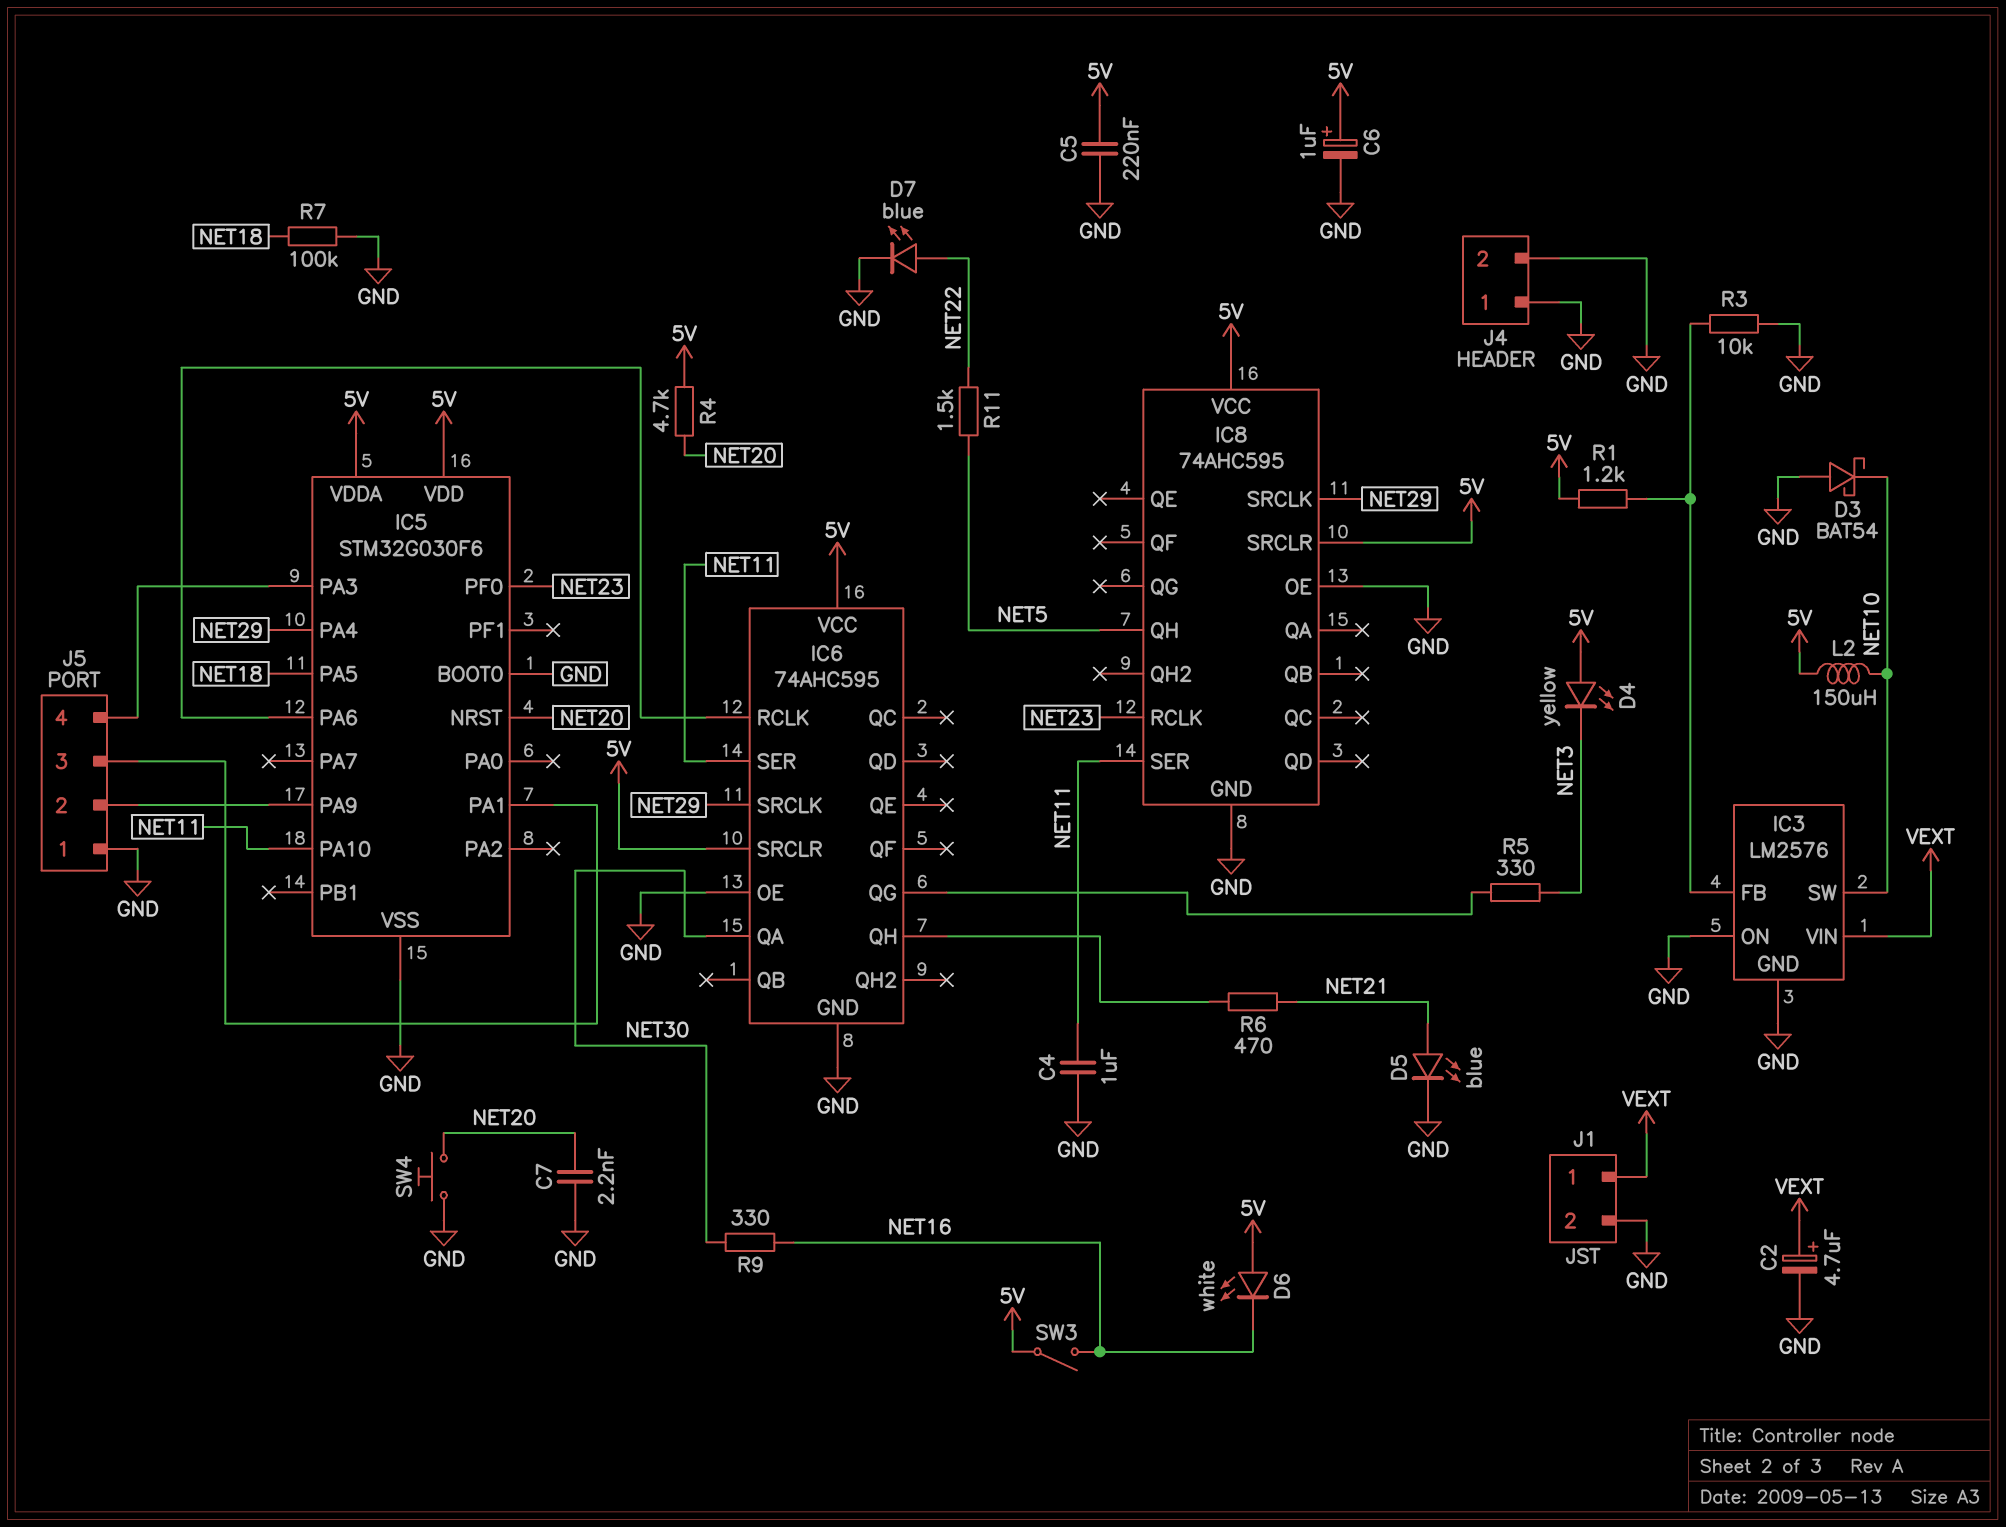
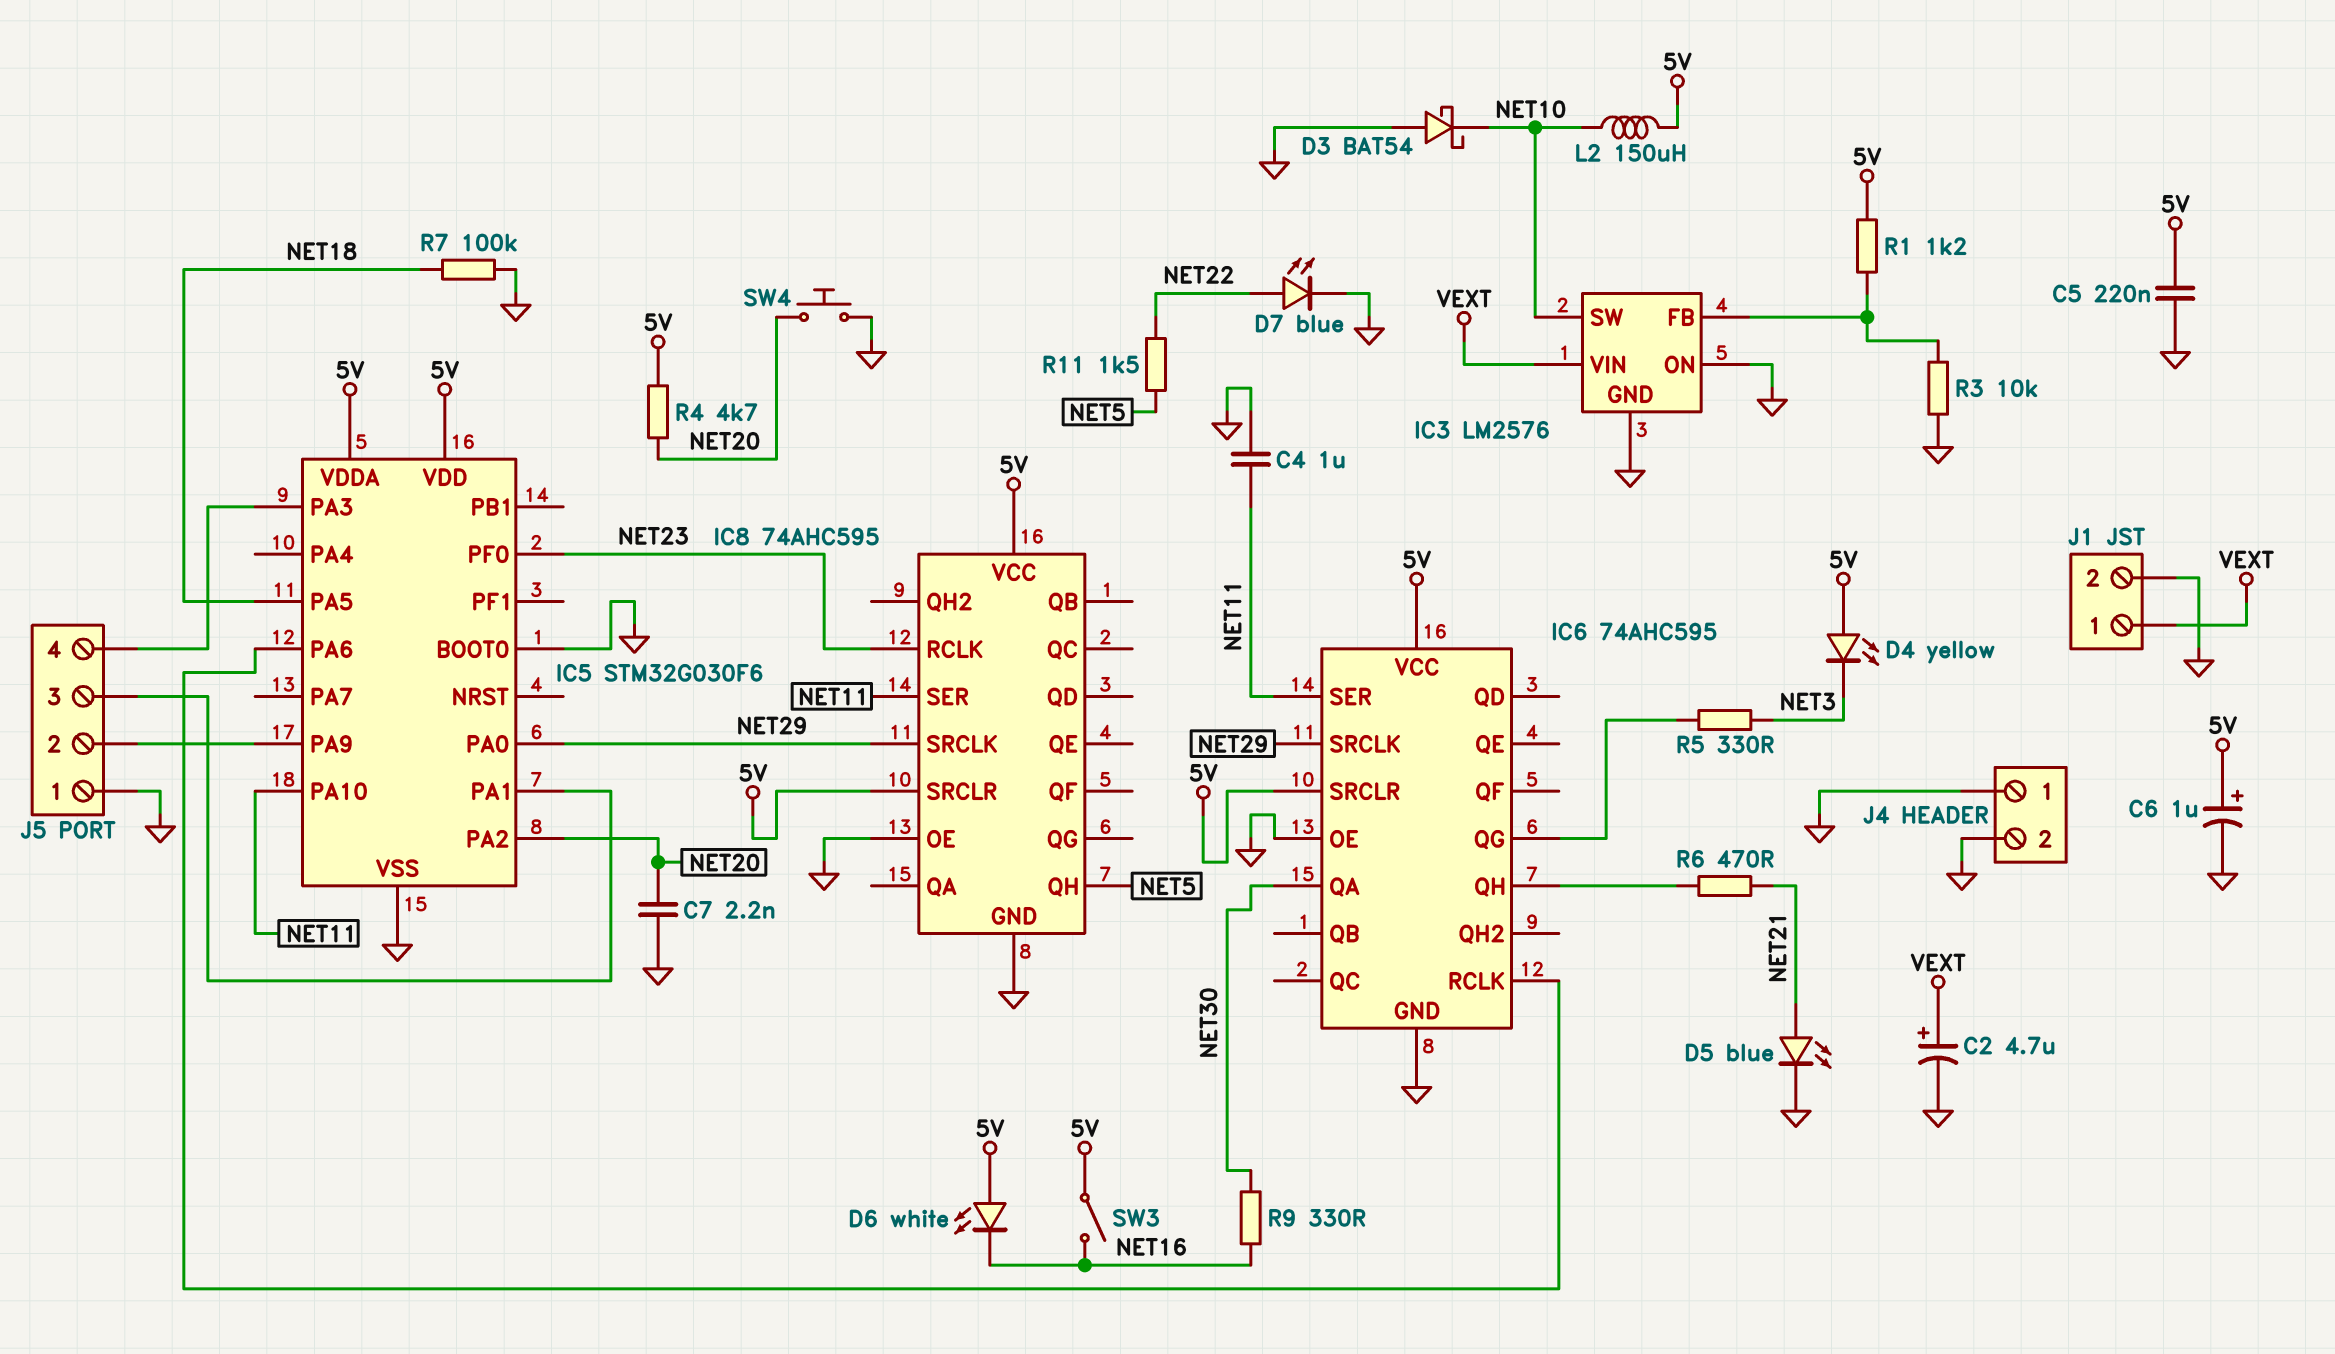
IC5 pin NRST: NET20 -> none
IC5 pin PA0: none -> NET29
IC5 pin PA2: none -> NET20
IC5 pin PA4: NET29 -> none

